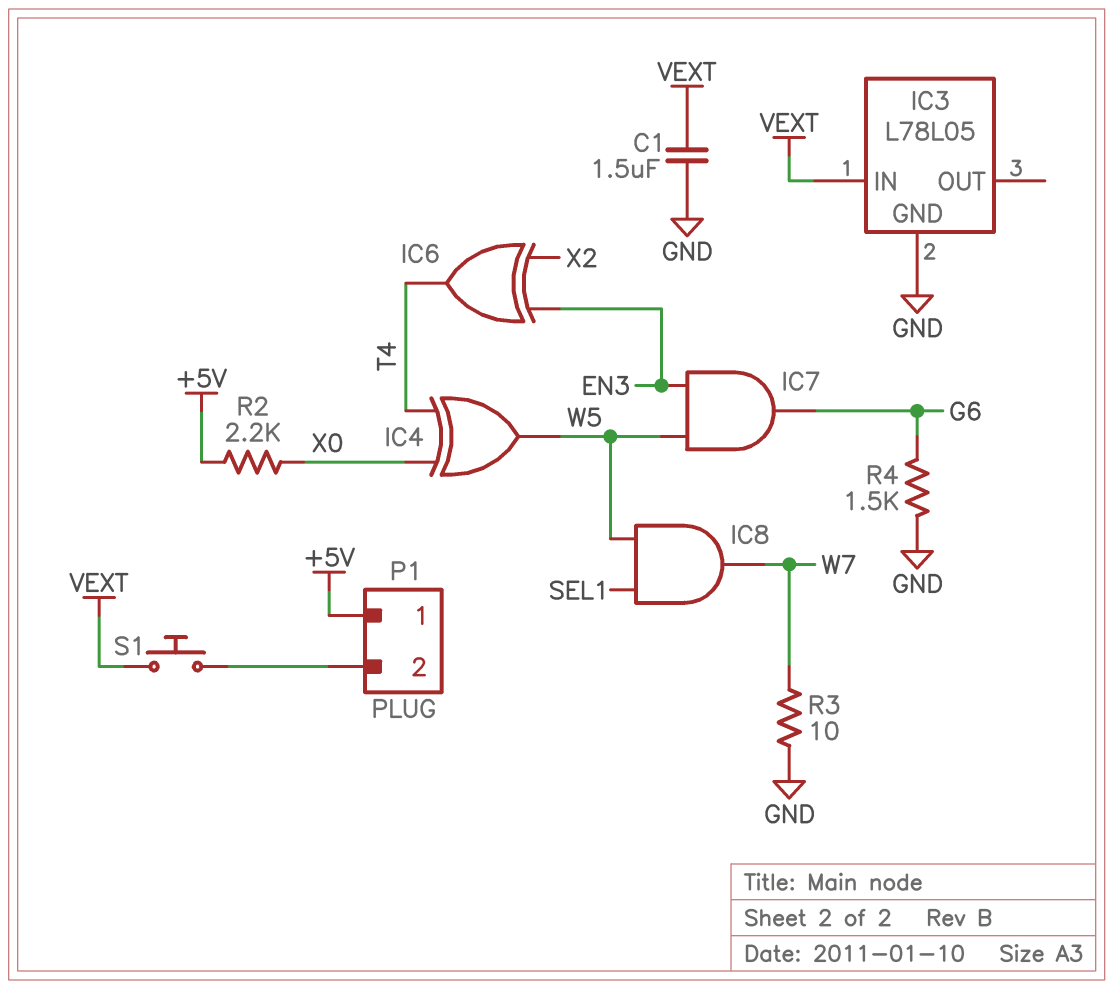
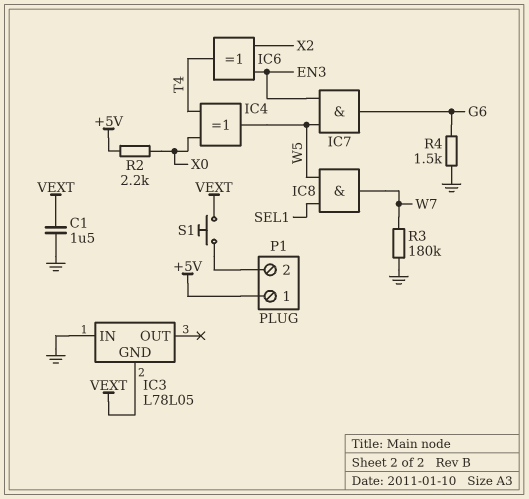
IC3 pin GND: GND -> VEXT
IC3 pin IN: VEXT -> GND
R3: 10 (GND, W7) -> 180k (GND, W7)

